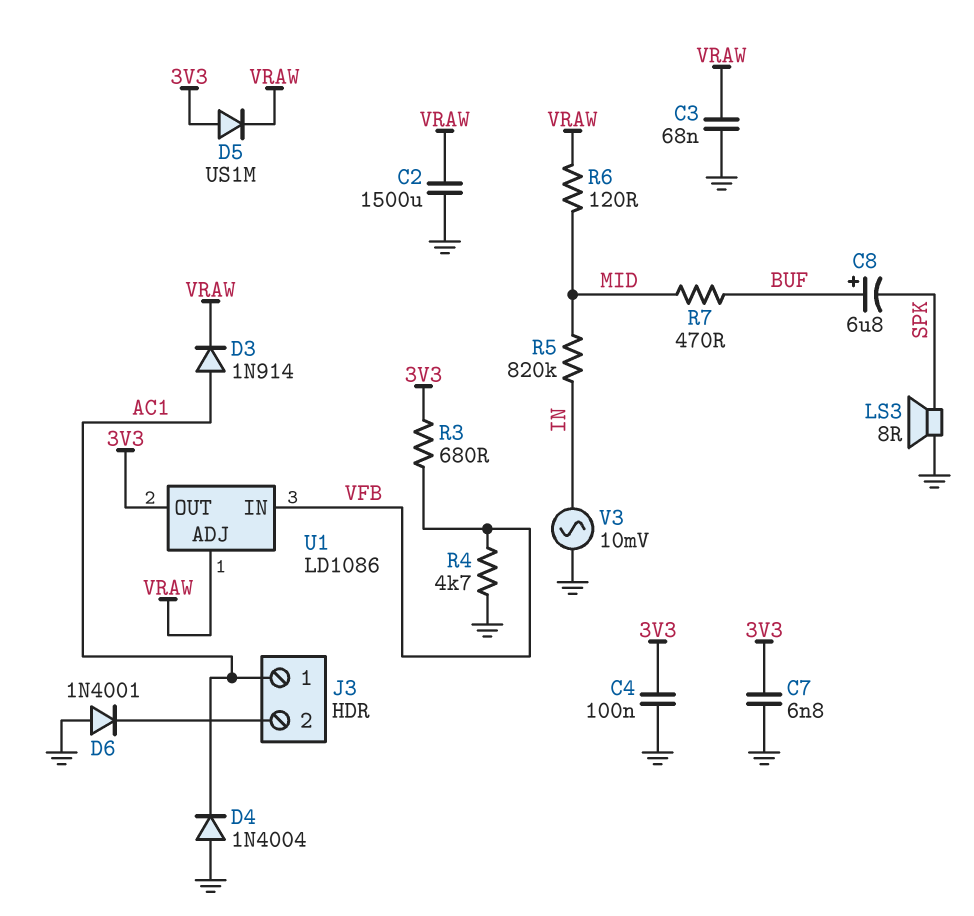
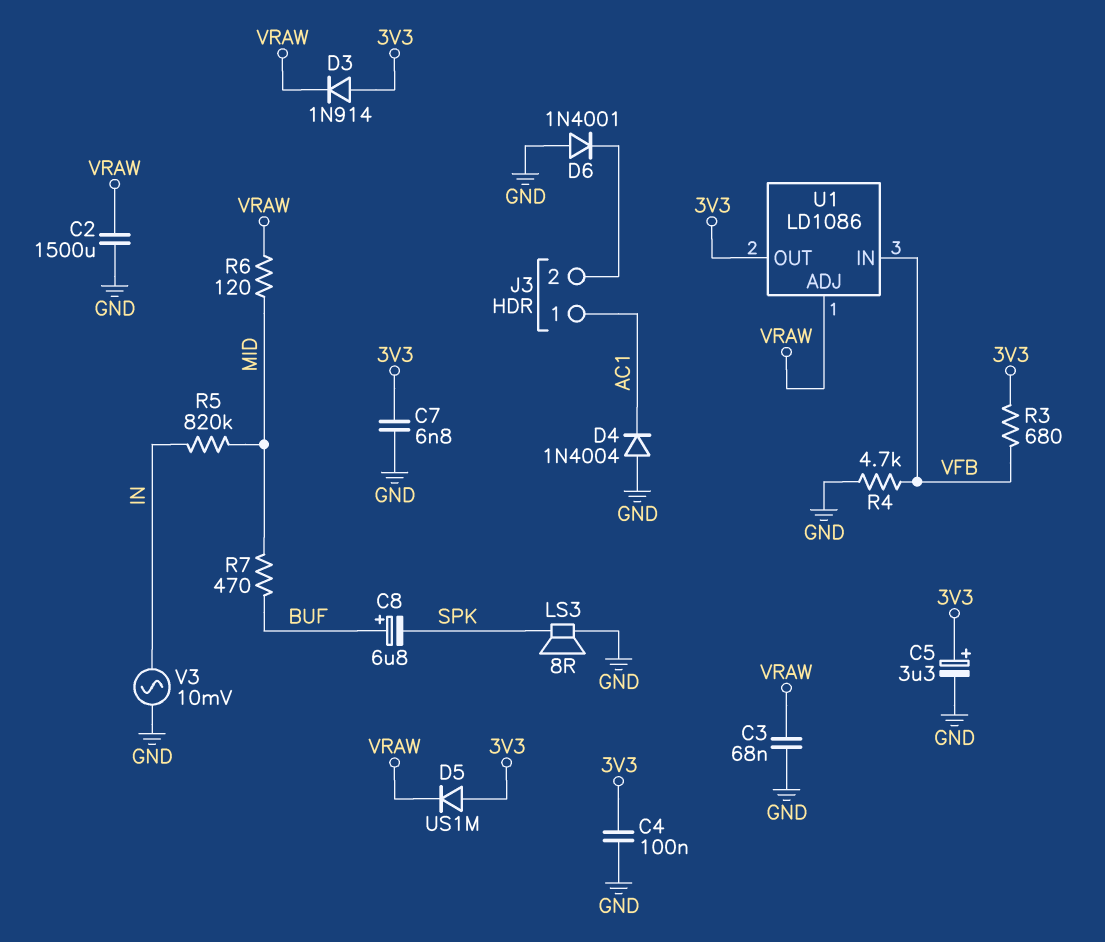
C5: none -> 3.3uF (plus 3V3, minus GND)
D3: diode 1N914 (A AC1, K VRAW) -> diode 1N914 (A 3V3, K VRAW)

